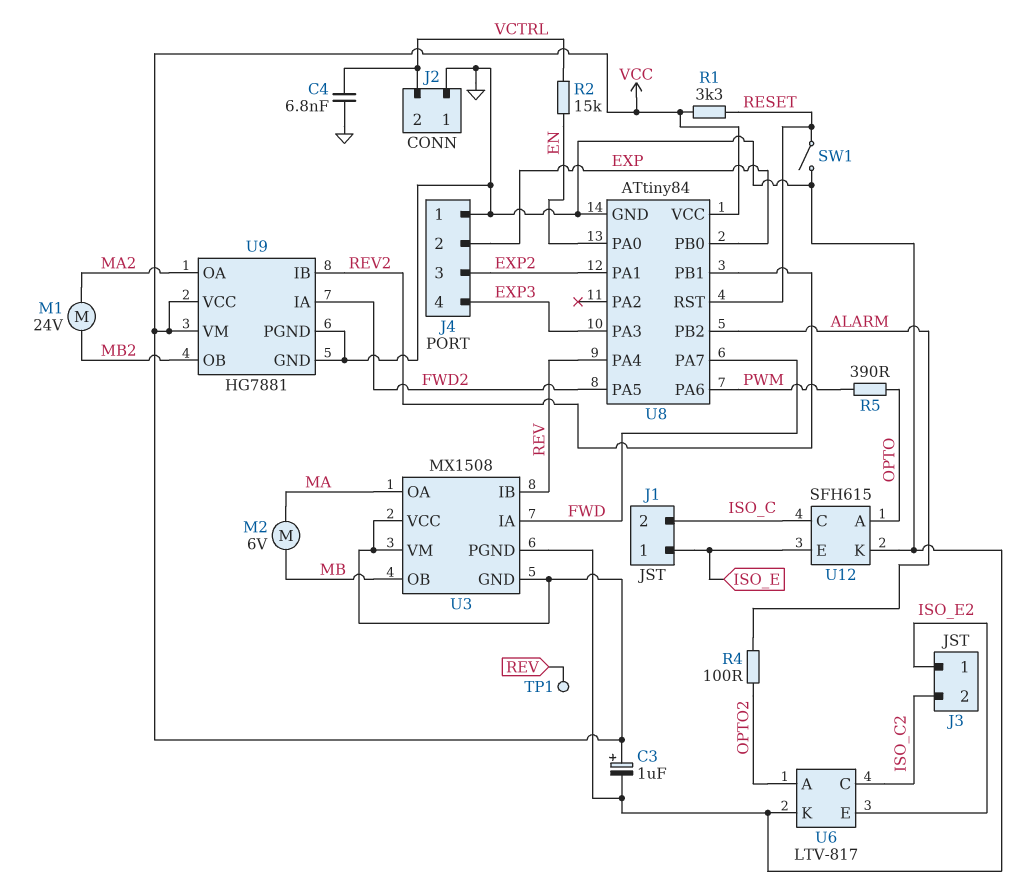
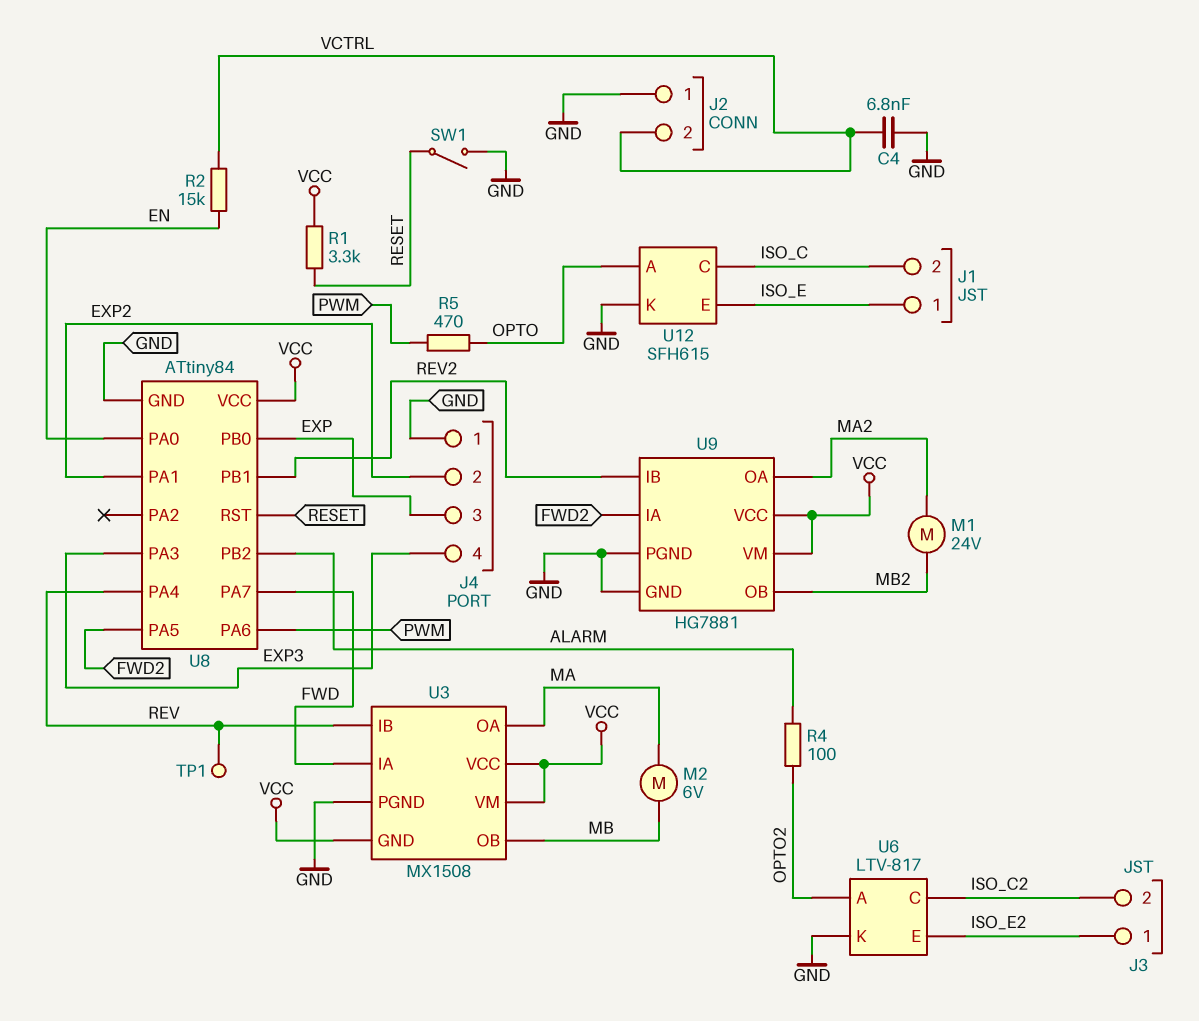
C3: 1uF (plus VCC, minus GND) -> none
J4 pin 2: EXP -> EXP2
J4 pin 3: EXP2 -> EXP
R5: 390 (OPTO, PWM) -> 470 (OPTO, PWM)

